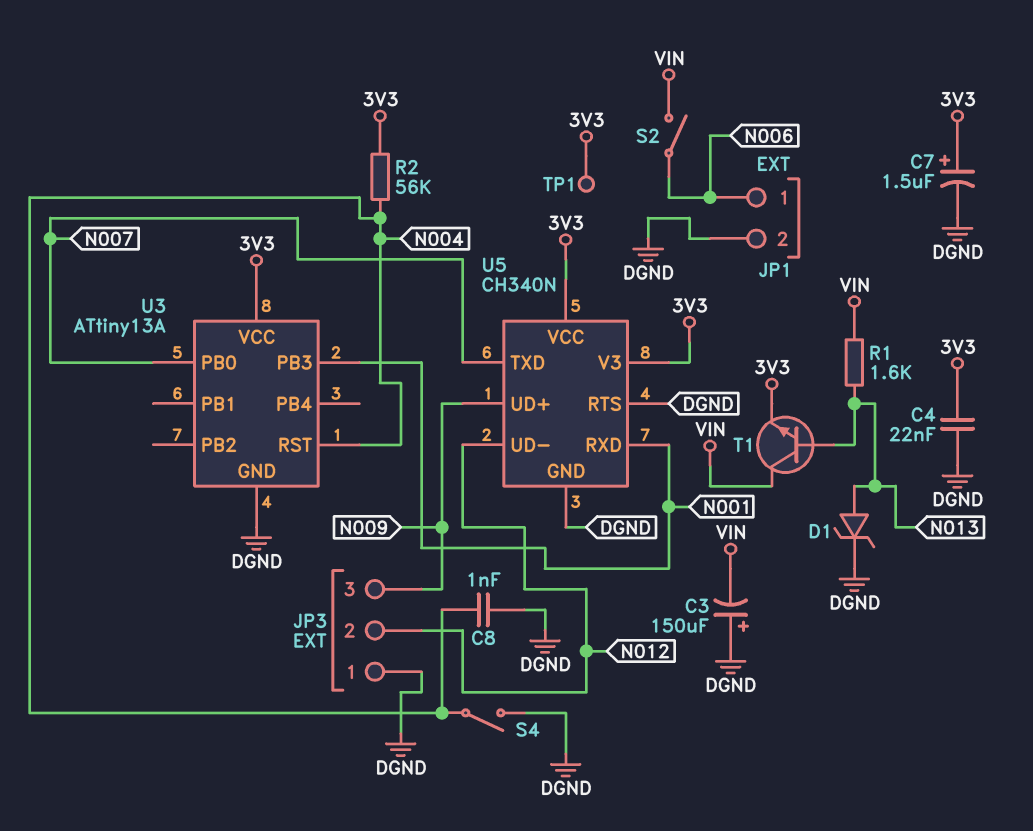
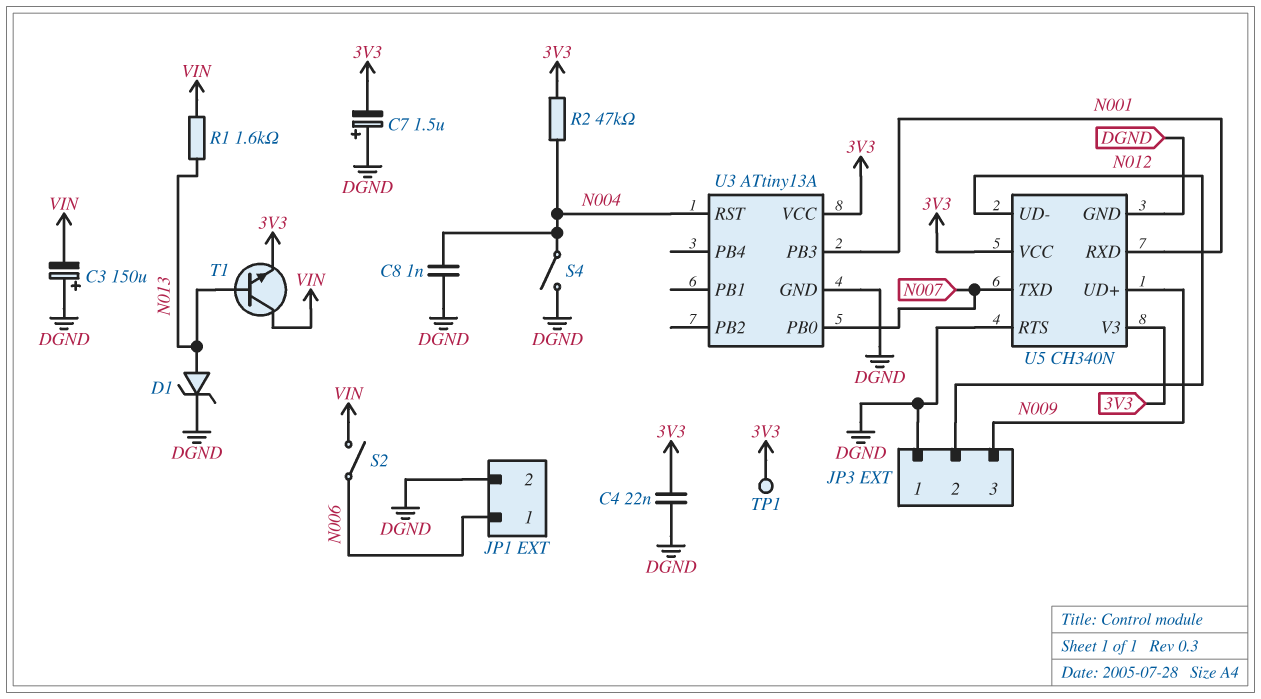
C7: 1.5uF (plus 3V3, minus DGND) -> 1.5uF (plus DGND, minus 3V3)
R2: 56k (3V3, N004) -> 47k (3V3, N004)

